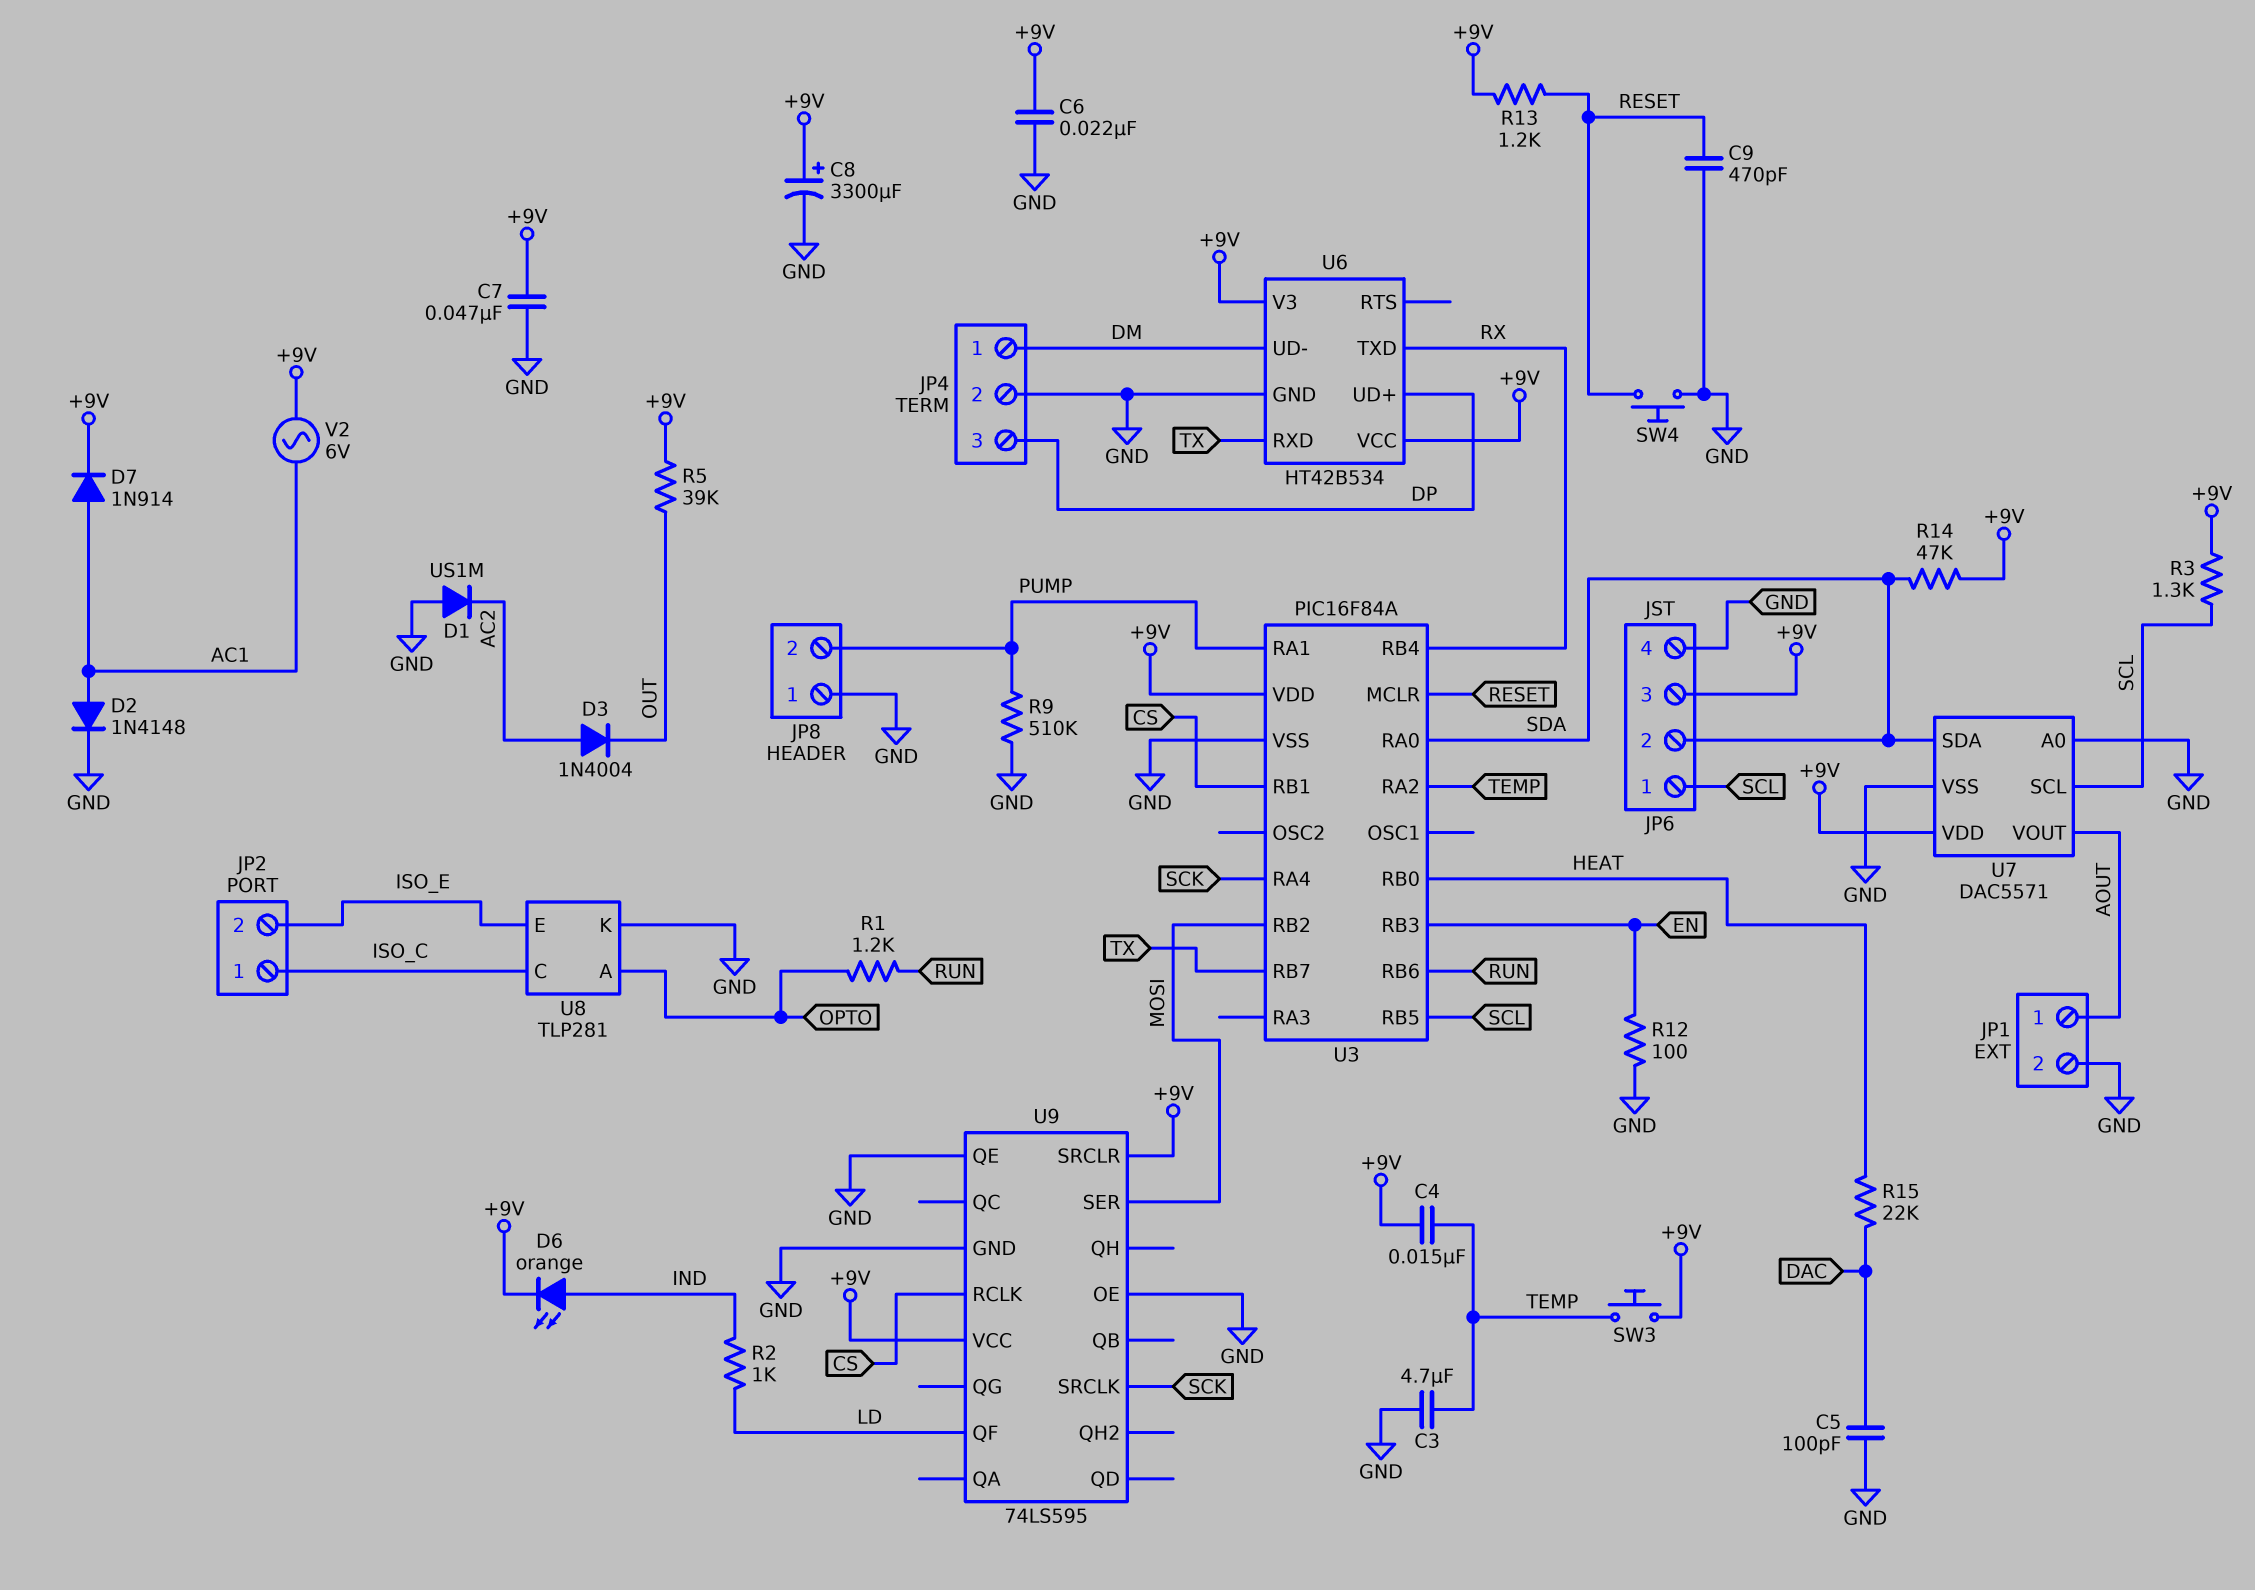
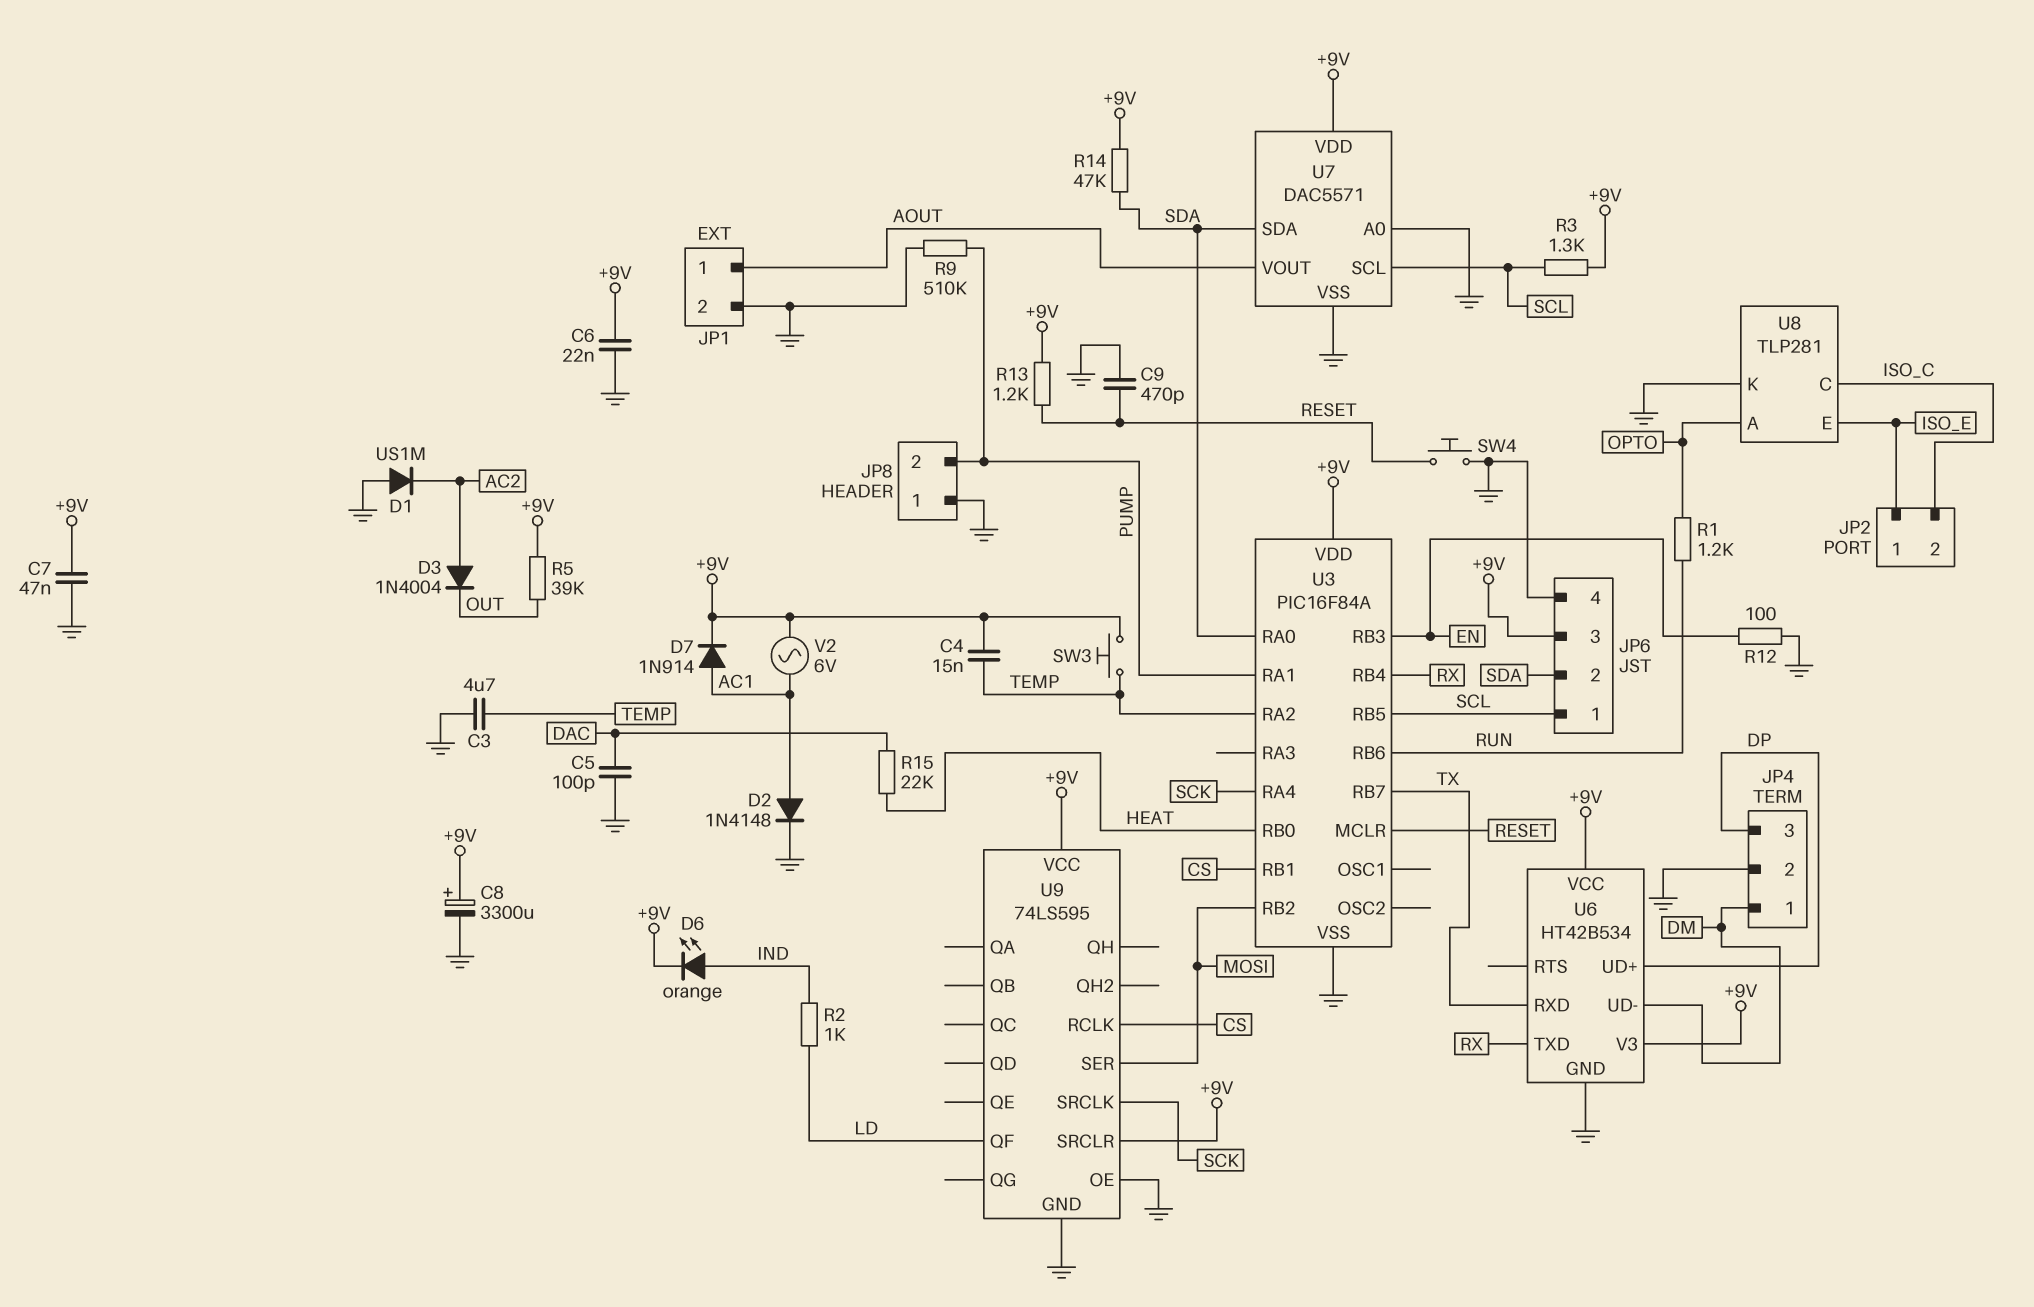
JP2 pin 1: ISO_C -> ISO_E
JP2 pin 2: ISO_E -> ISO_C
U9 pin QE: GND -> none

